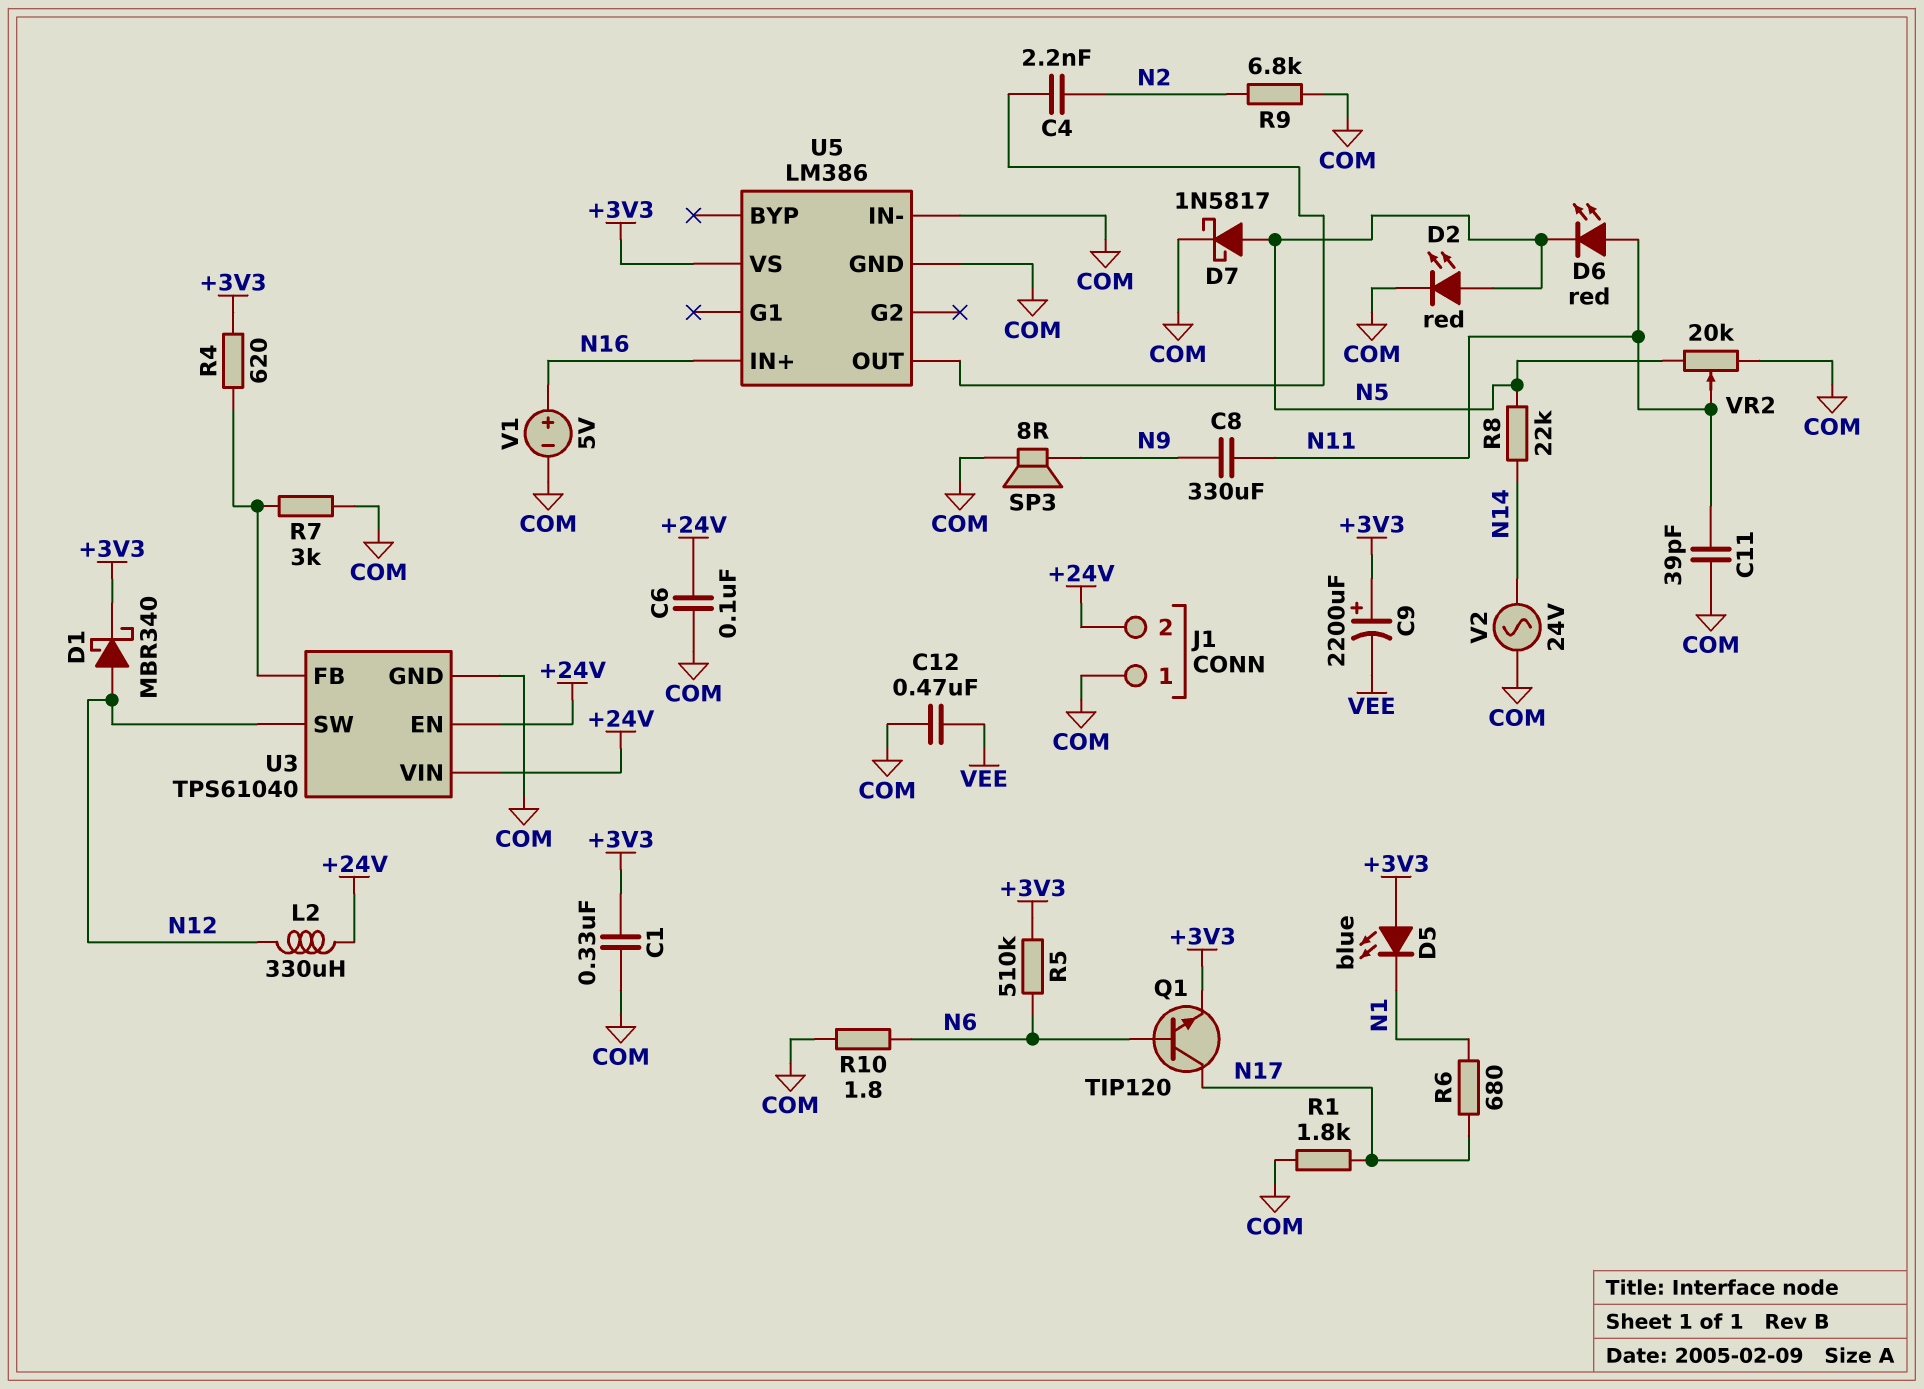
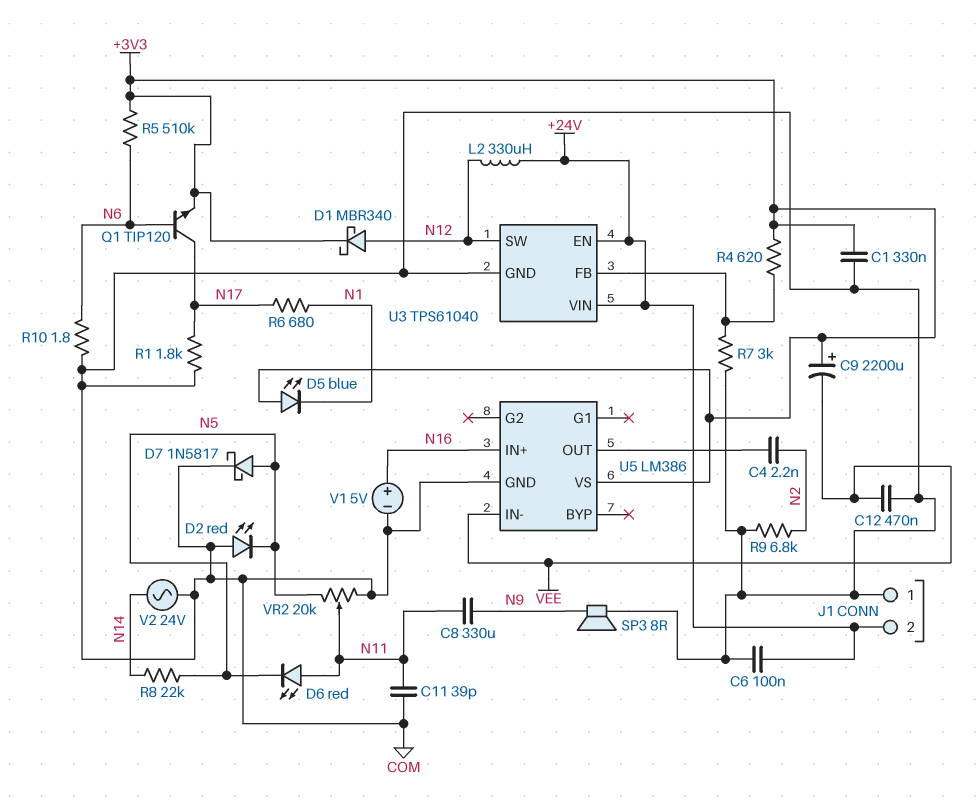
D2: LED red (A N5, K COM) -> LED red (A COM, K N5)
U5 pin IN-: COM -> VEE

